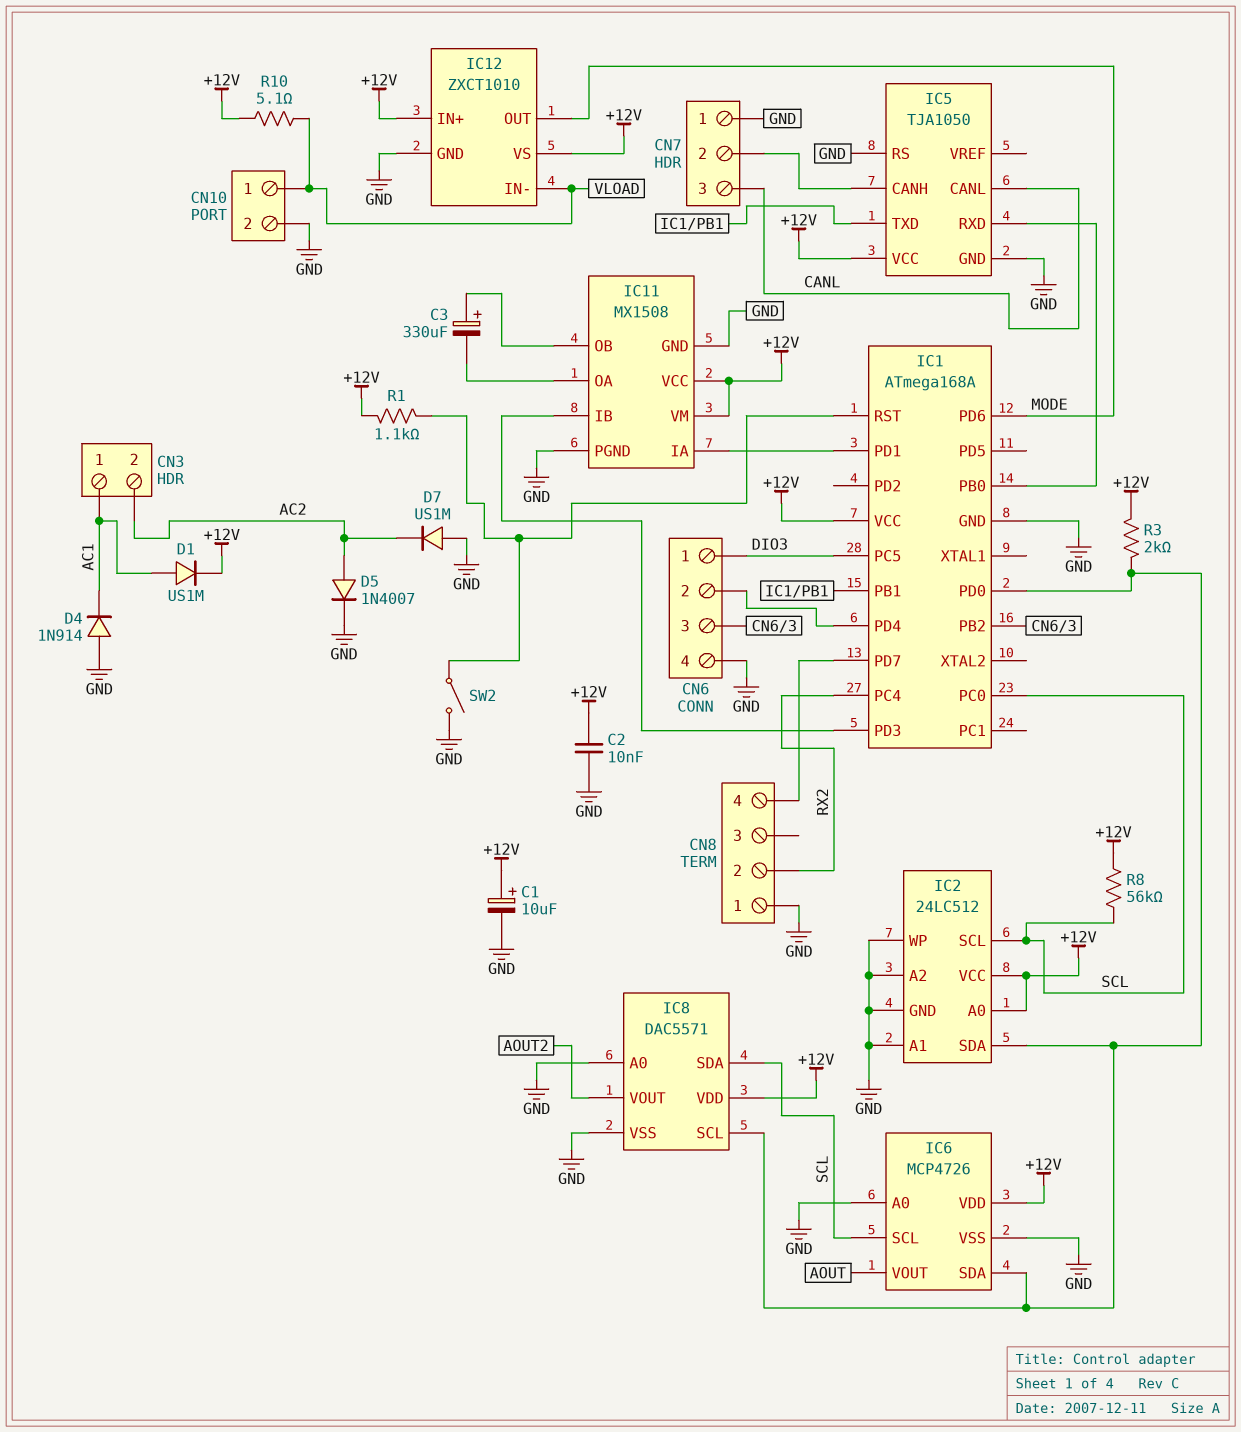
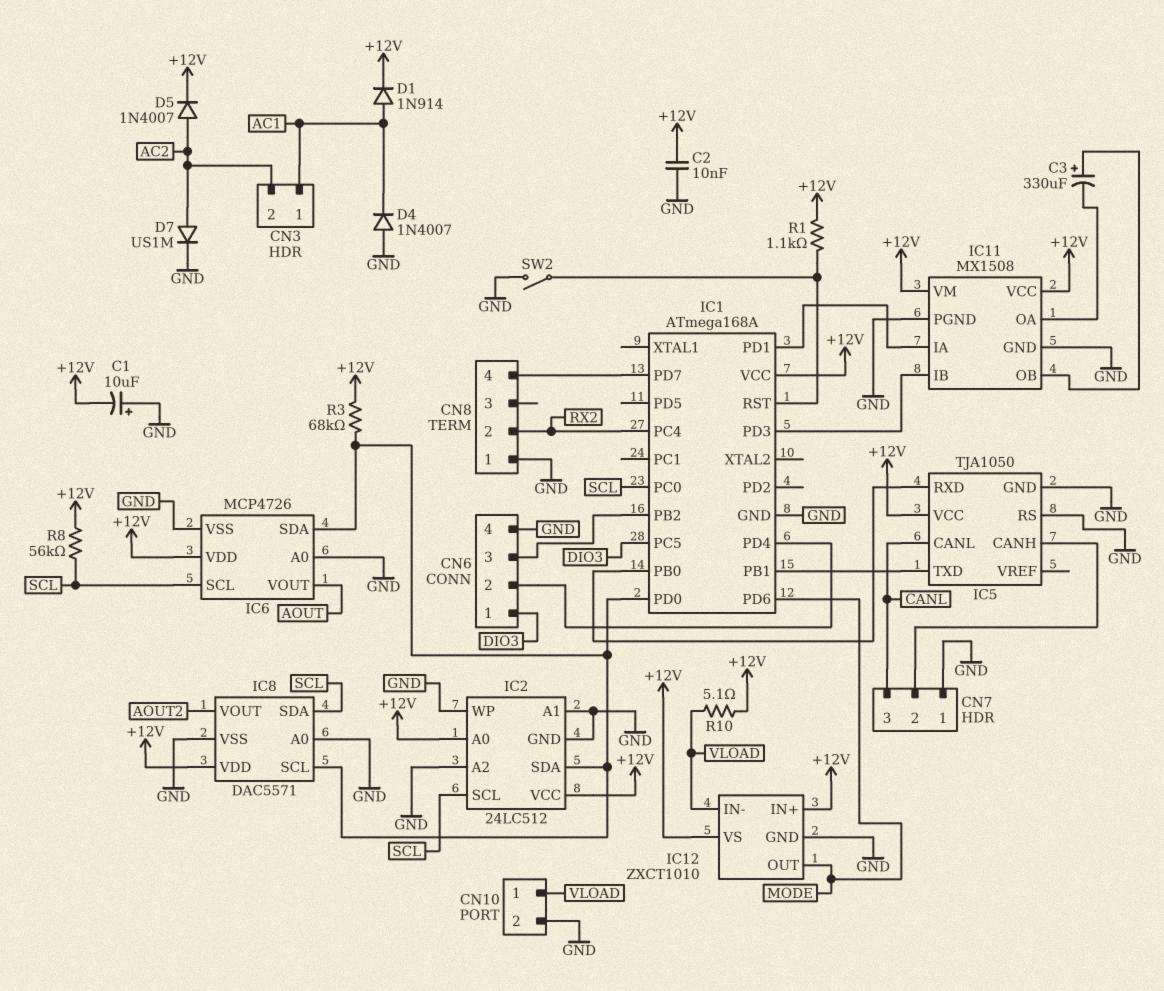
C1: 10uF (plus +12V, minus GND) -> 10uF (plus GND, minus +12V)
D1: diode US1M (A AC1, K +12V) -> diode 1N914 (A AC1, K +12V)
D4: diode 1N914 (A GND, K AC1) -> diode 1N4007 (A GND, K AC1)
D5: diode 1N4007 (A AC2, K GND) -> diode 1N4007 (A AC2, K +12V)
D7: diode US1M (A GND, K AC2) -> diode US1M (A AC2, K GND)
R3: 2k (+12V, IC1/PD0) -> 68k (+12V, IC1/PD0)

